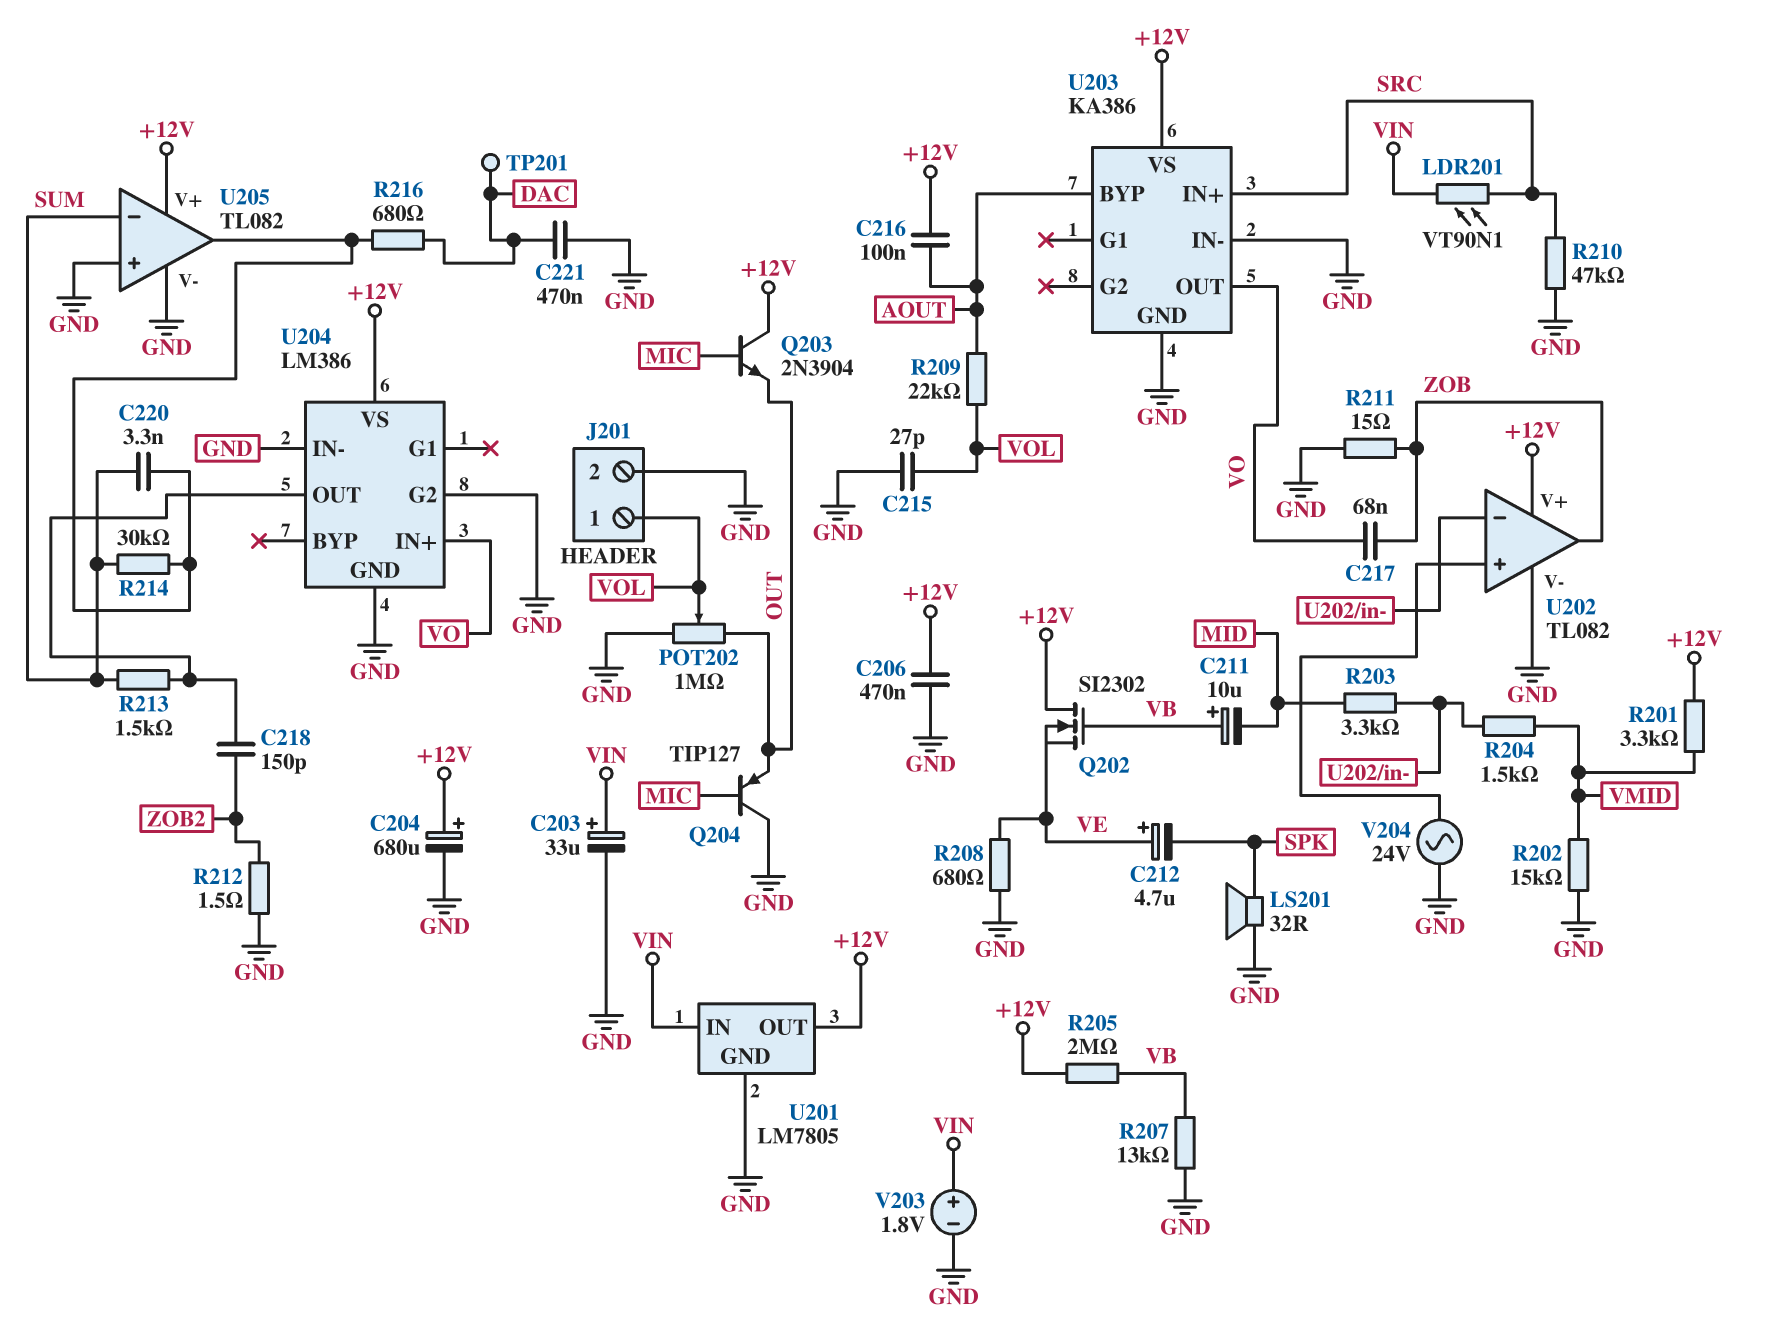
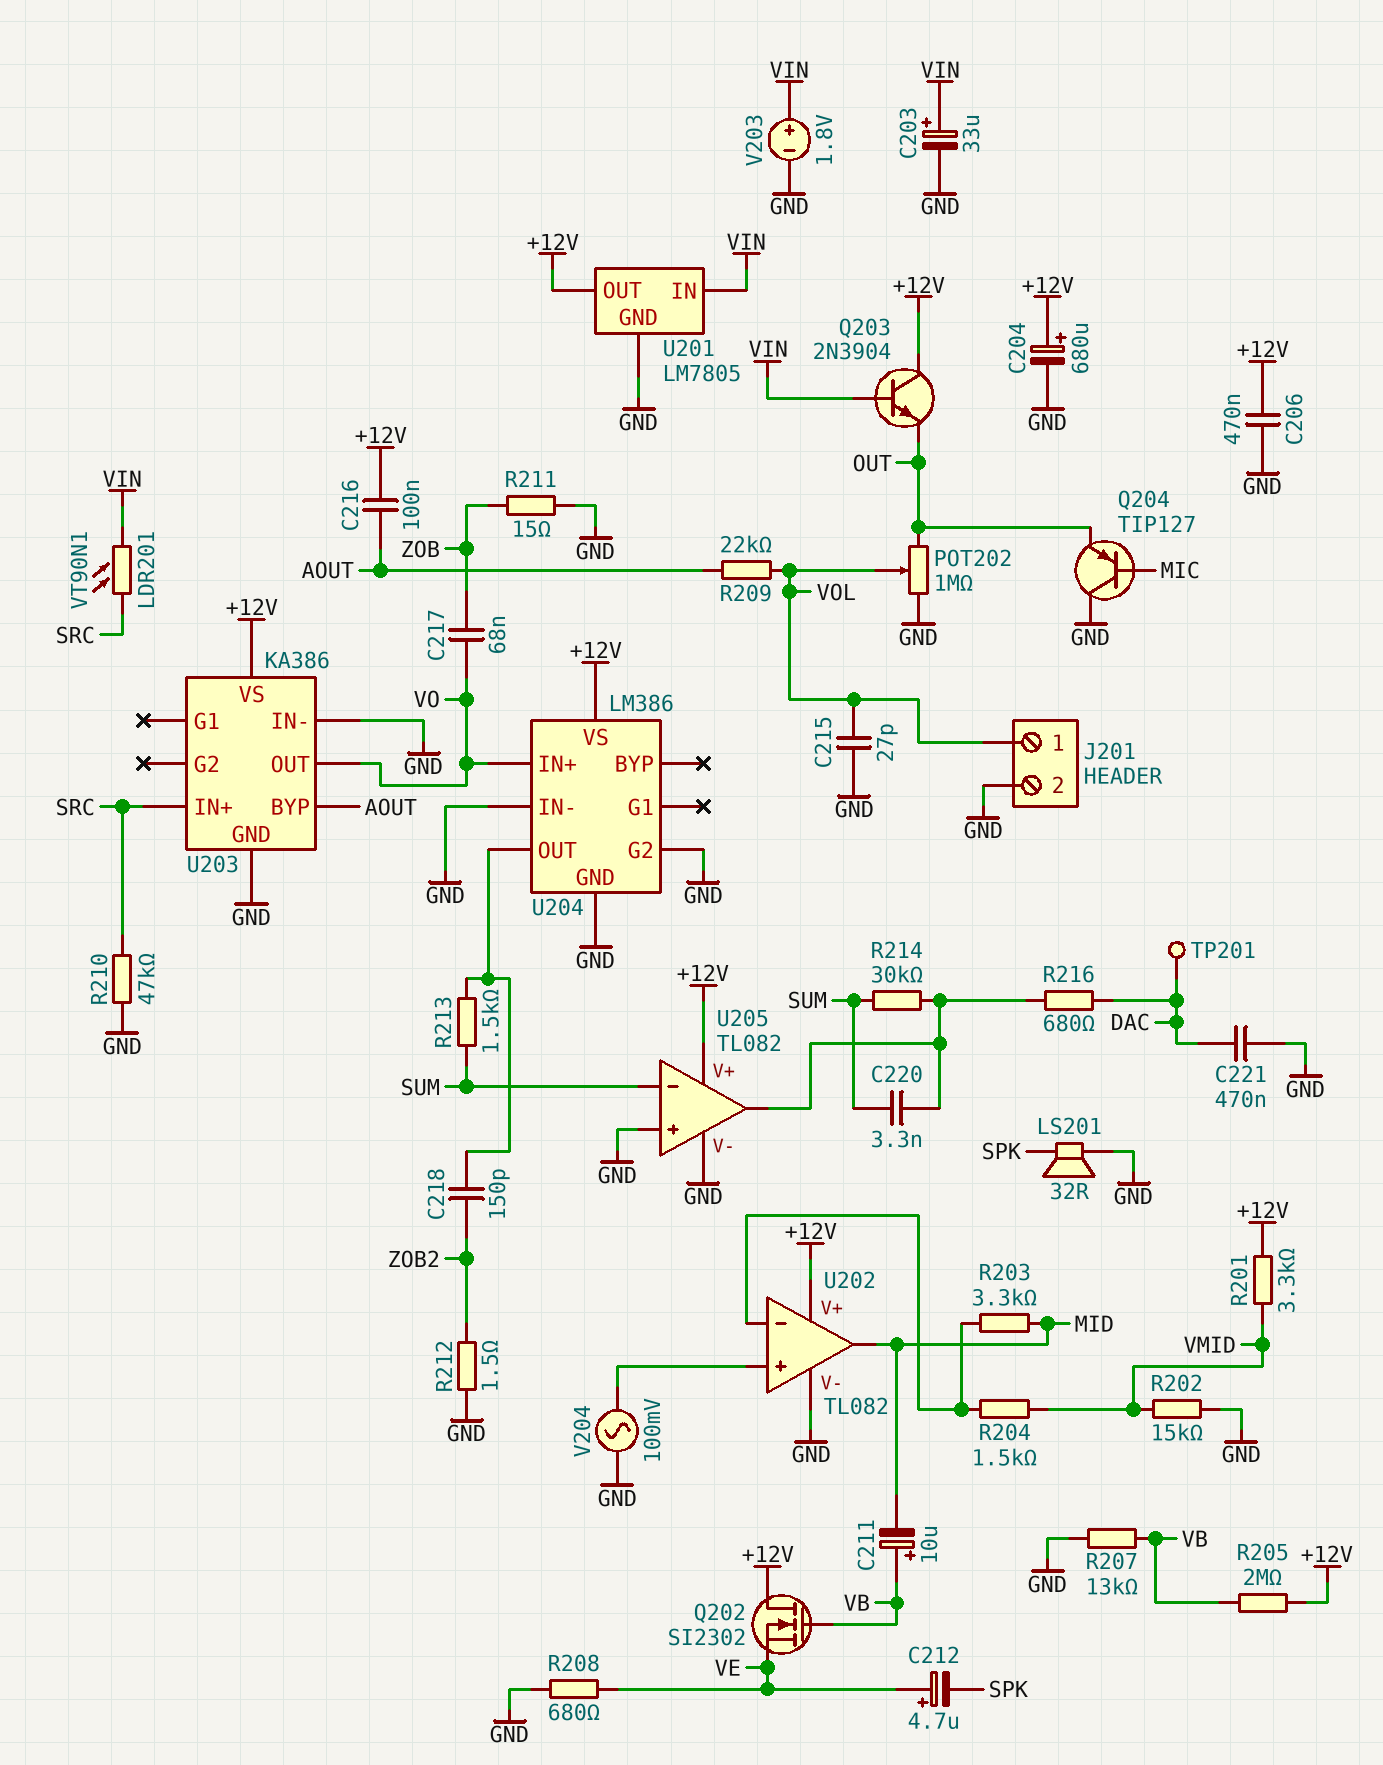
Q203: NPN 2N3904 (B MIC, C +12V, E OUT) -> NPN 2N3904 (B VIN, C +12V, E OUT)
U202 pin out: ZOB -> MID
V204: AC 24V (GND, U202/in+) -> AC 100mV (GND, U202/in+)

